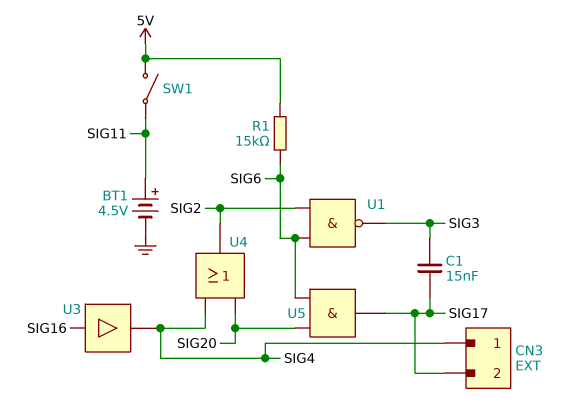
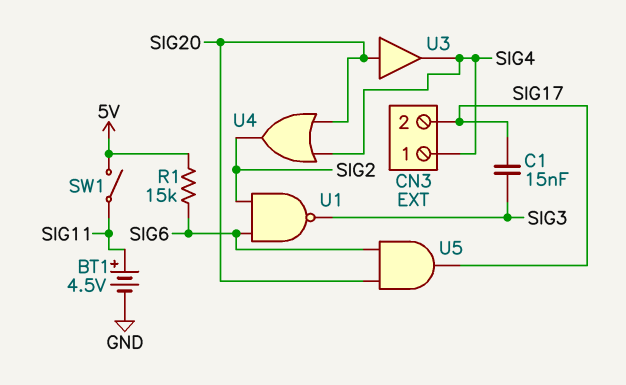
U3: buffer (in SIG16, out SIG4) -> buffer (in SIG20, out SIG4)

